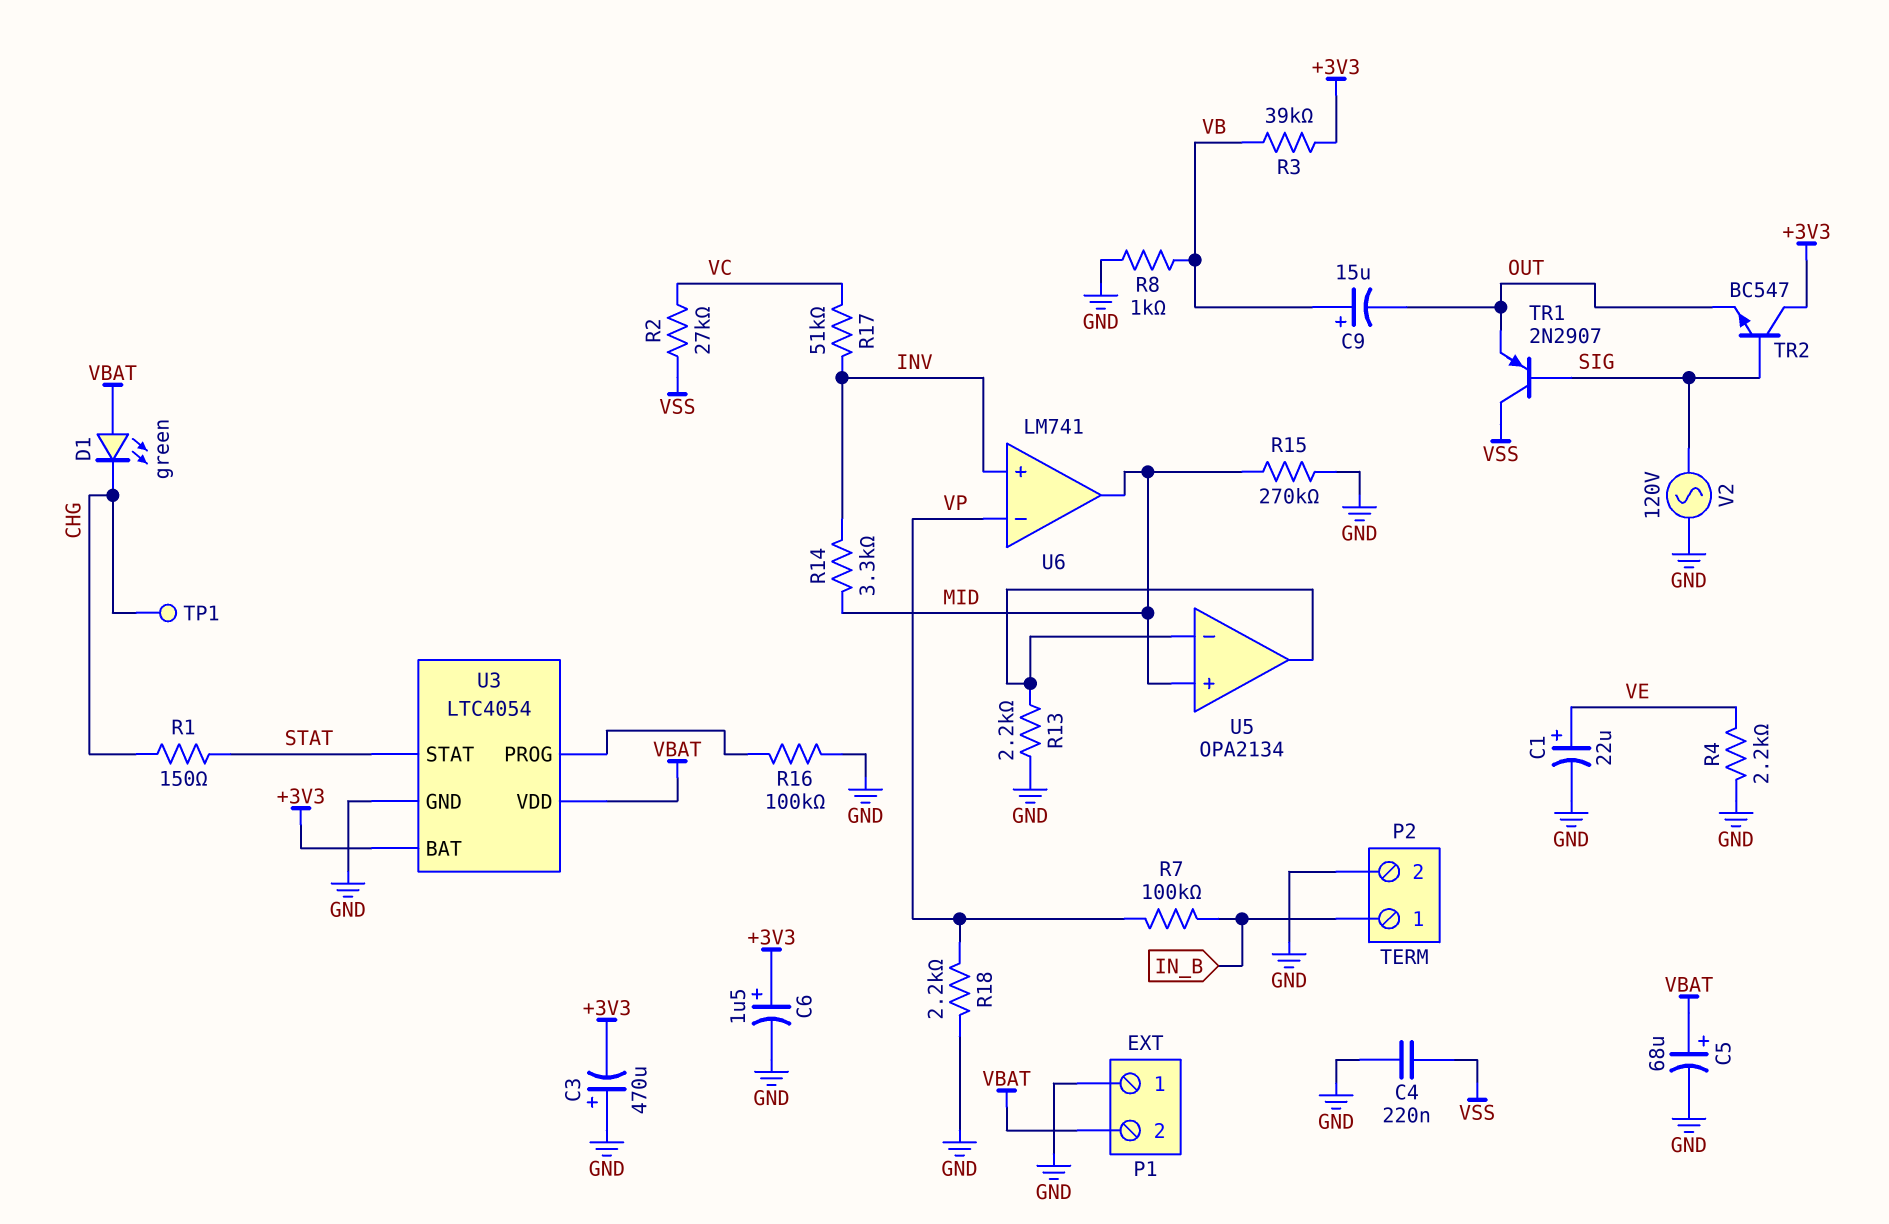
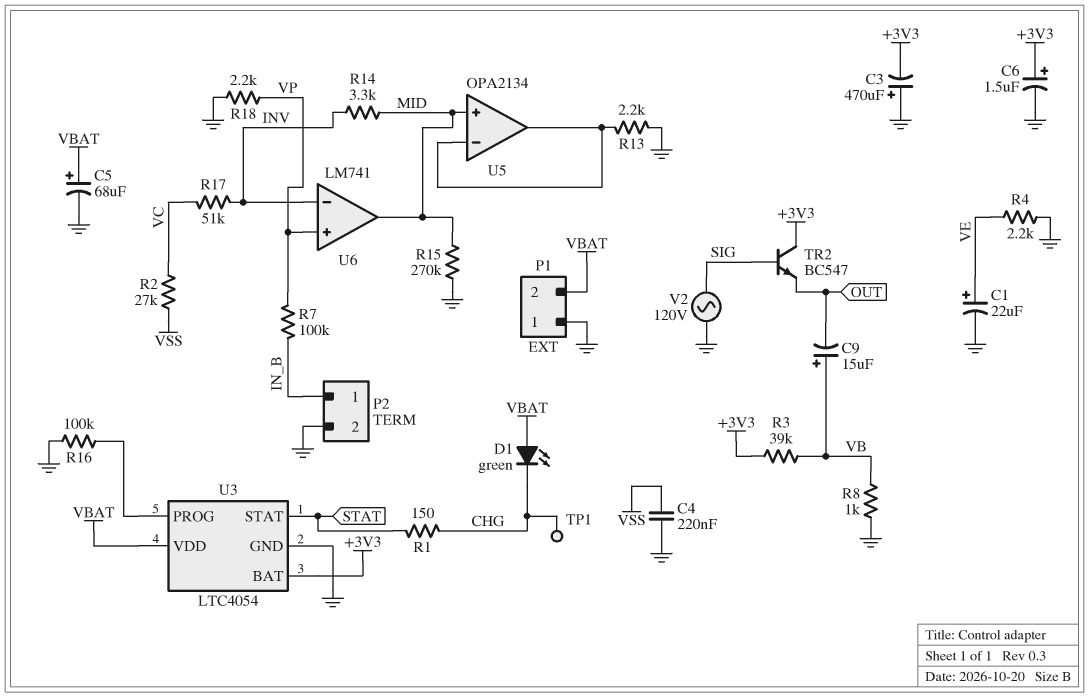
TR1: PNP 2N2907 (B SIG, C VSS, E OUT) -> none
U6 pin in+: INV -> VP
U6 pin in-: VP -> INV

